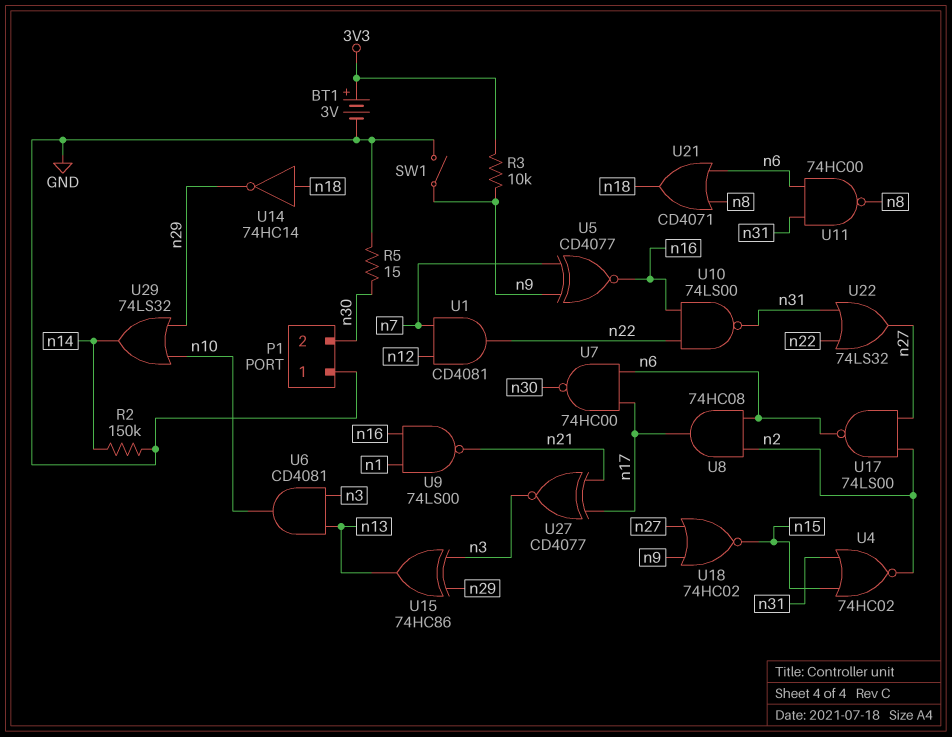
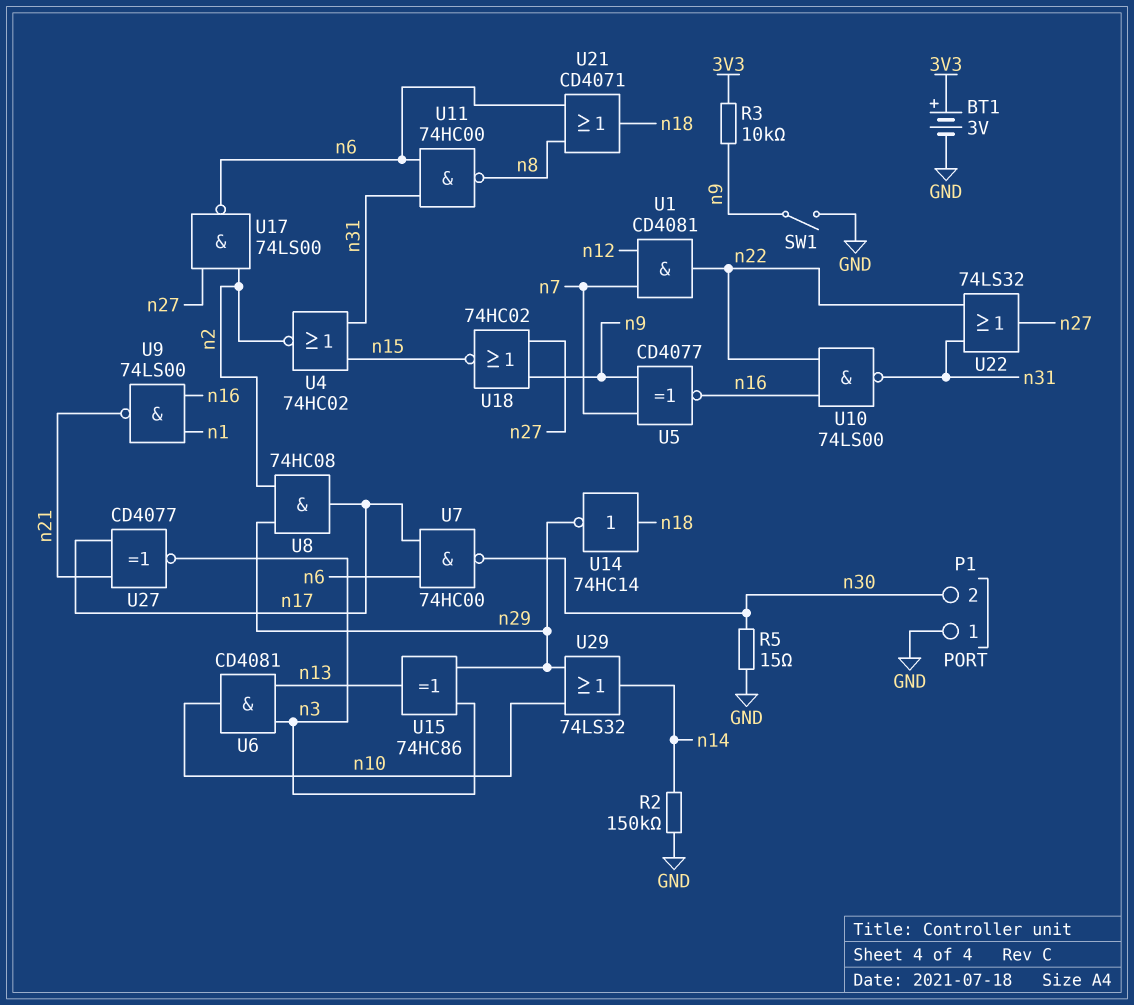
U8: AND 74HC08 (in n2, in n6, out n17) -> AND 74HC08 (in n2, in n29, out n17)

